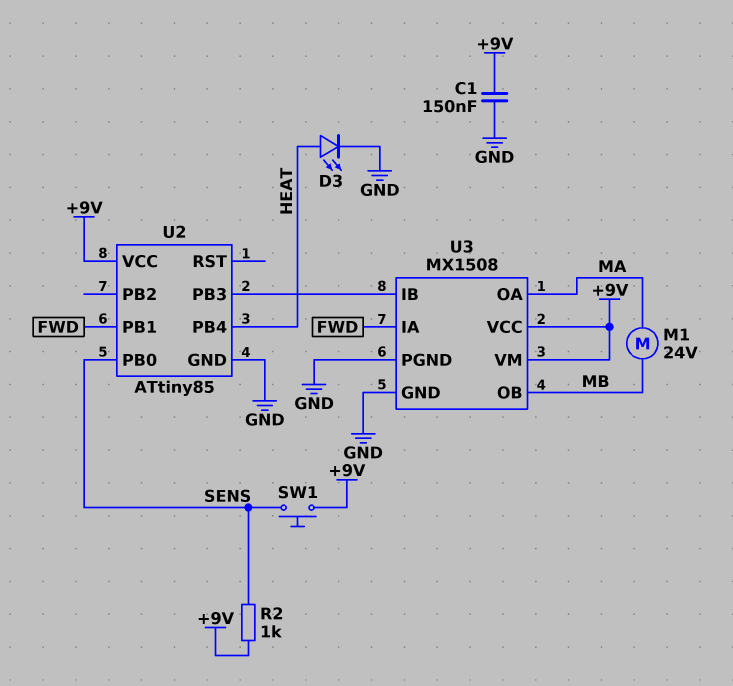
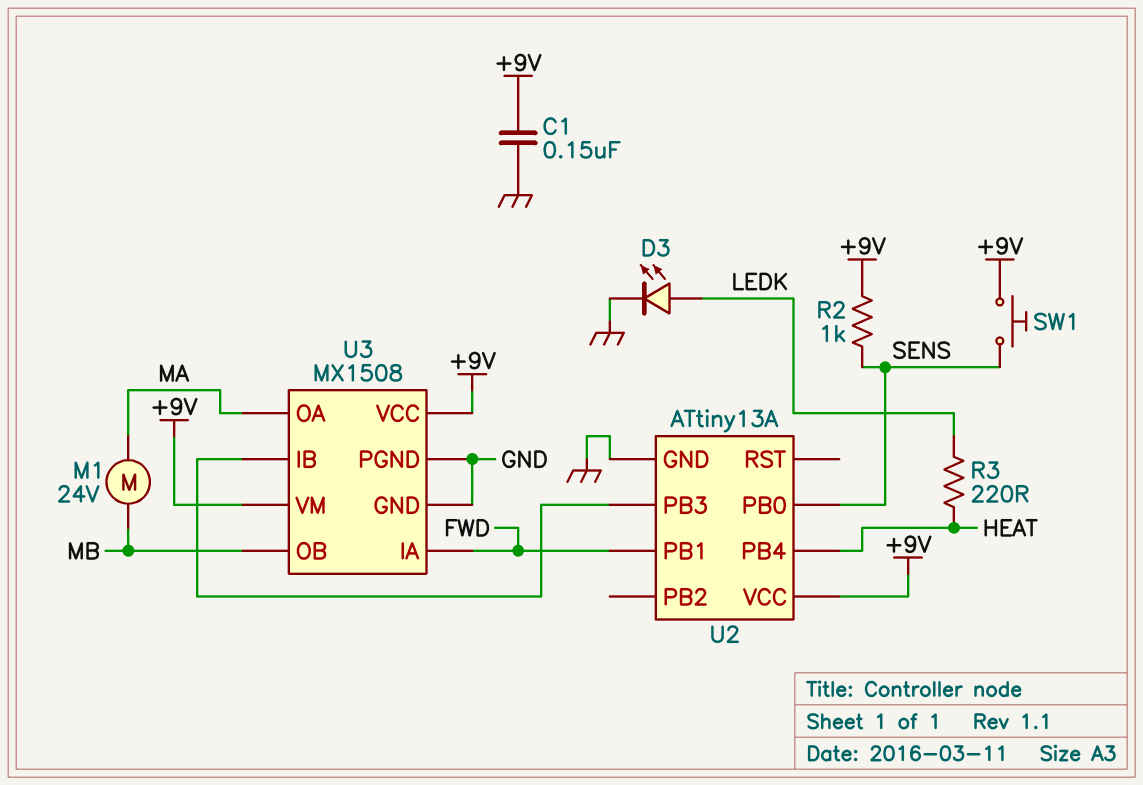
D3: LED (A HEAT, K GND) -> LED (A LEDK, K GND)
R3: none -> 220 (HEAT, LEDK)
U2: ATtiny85 -> ATtiny13A

